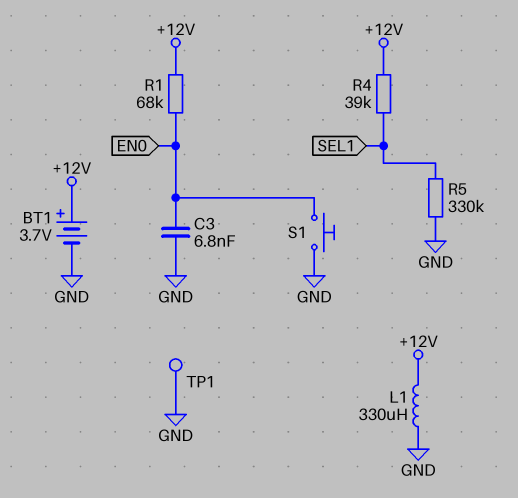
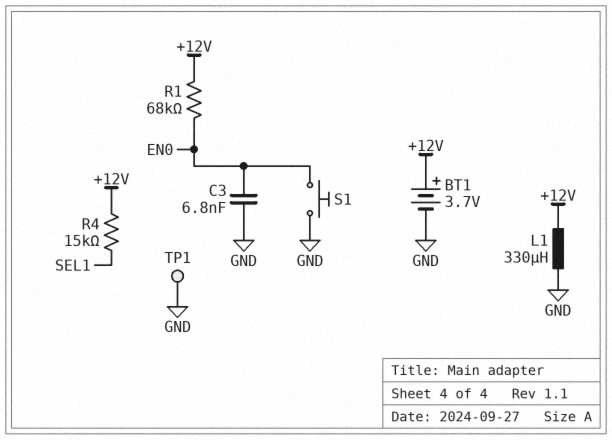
R4: 39k (+12V, SEL1) -> 15k (+12V, SEL1)
R5: 330k (GND, SEL1) -> none

